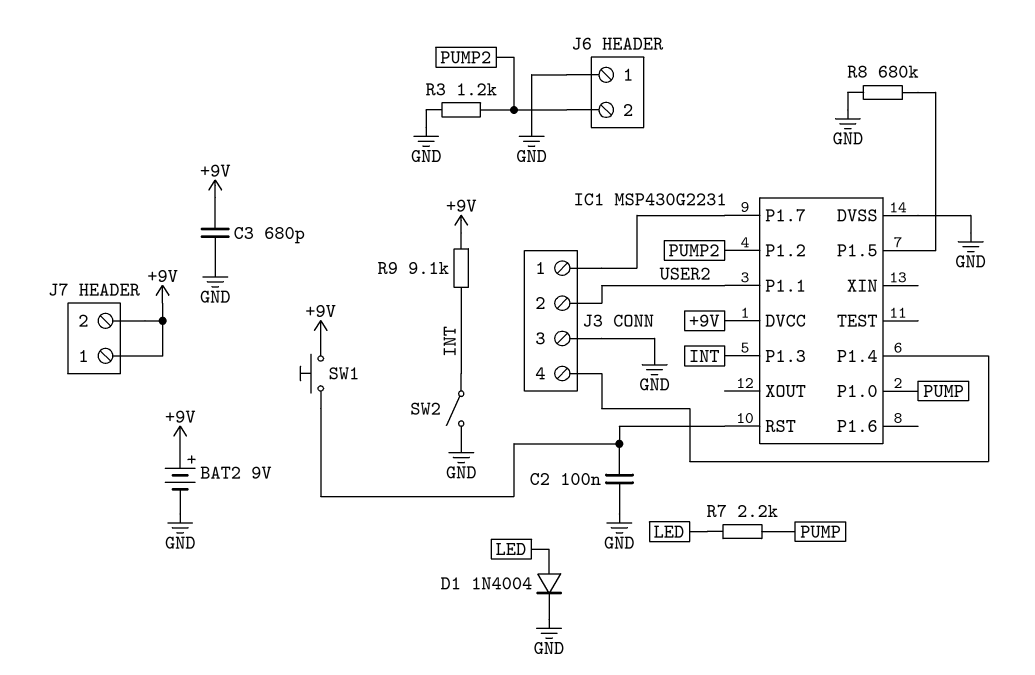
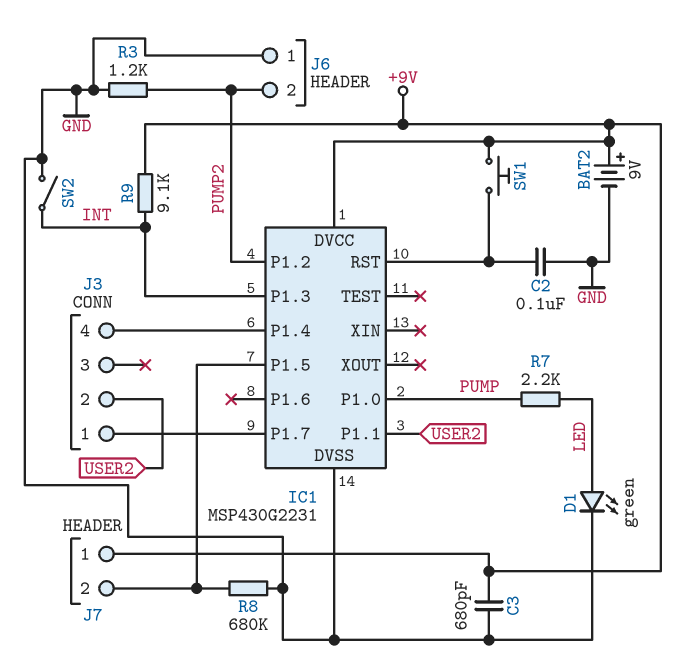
D1: diode 1N4004 (A LED, K GND) -> LED green (A LED, K GND)
J3 pin 3: GND -> none
J7 pin 2: +9V -> IC1/P1.5

